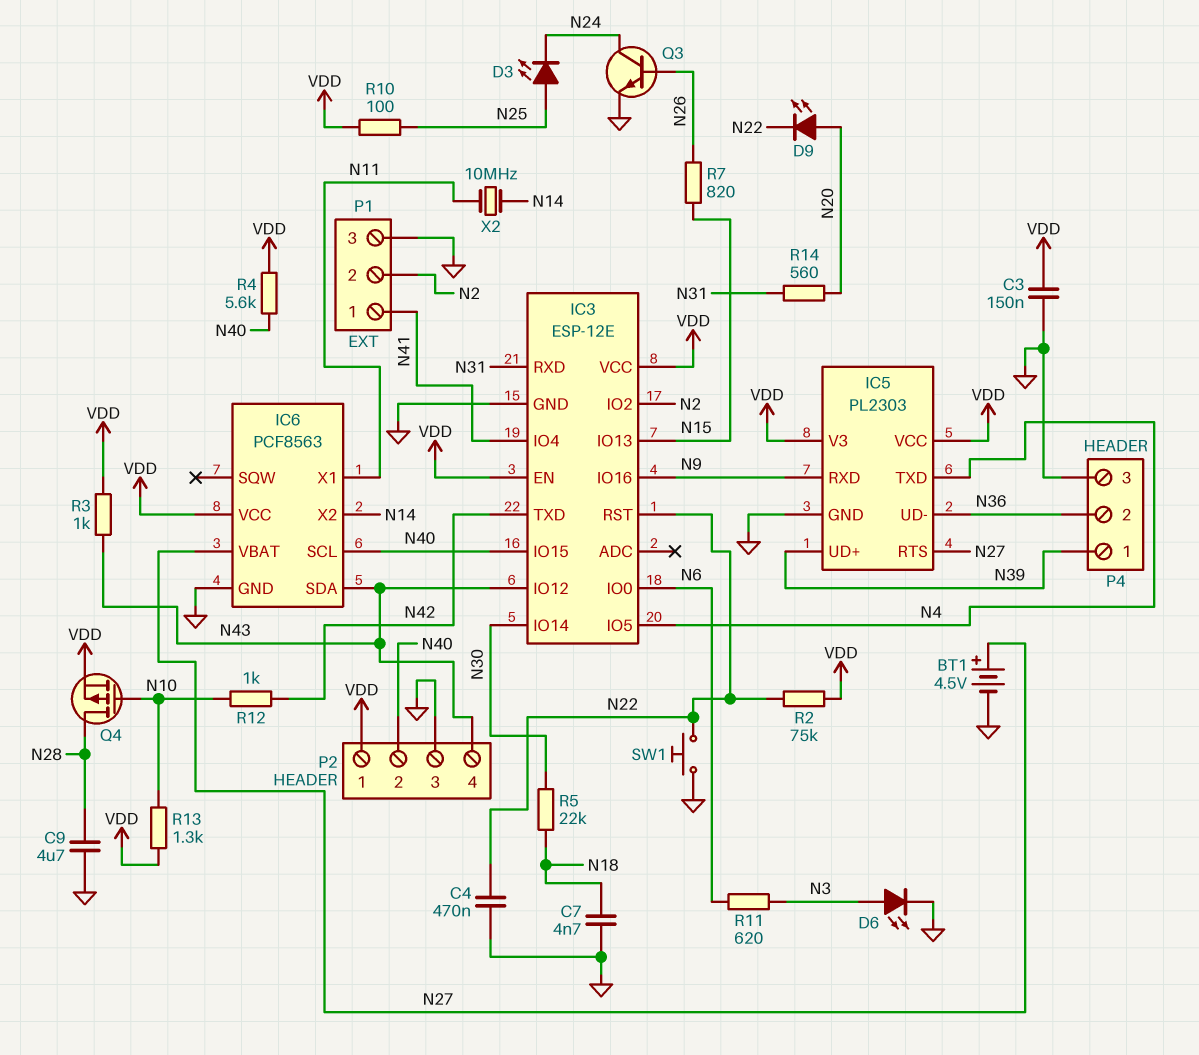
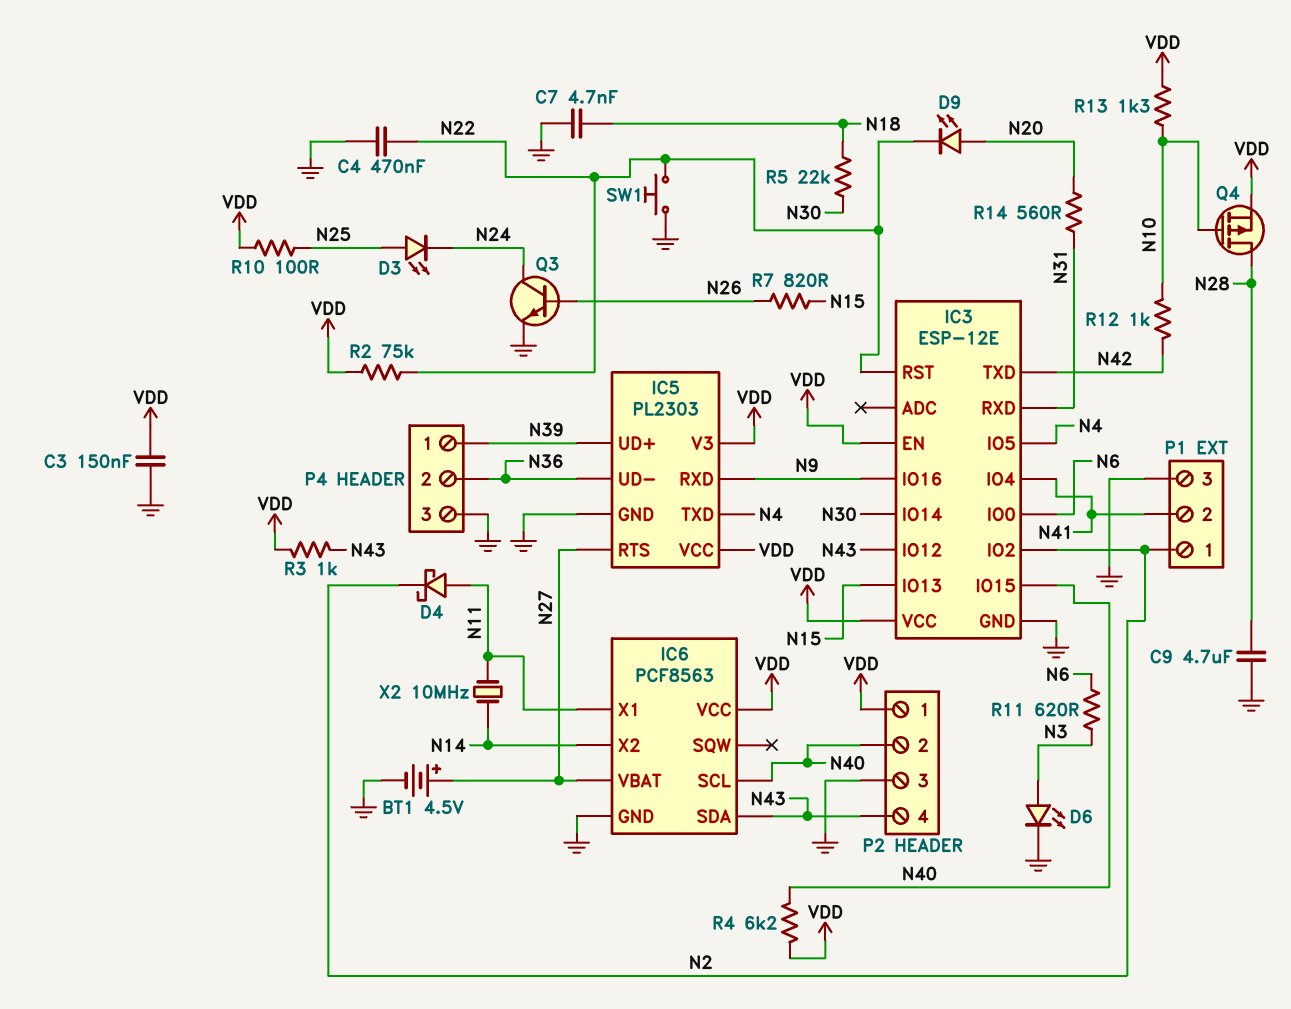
D4: none -> schottky (A N11, K N2)
P1 pin 1: N41 -> N2
P1 pin 2: N2 -> N41
R4: 5.6k (N40, VDD) -> 6.2k (N40, VDD)

